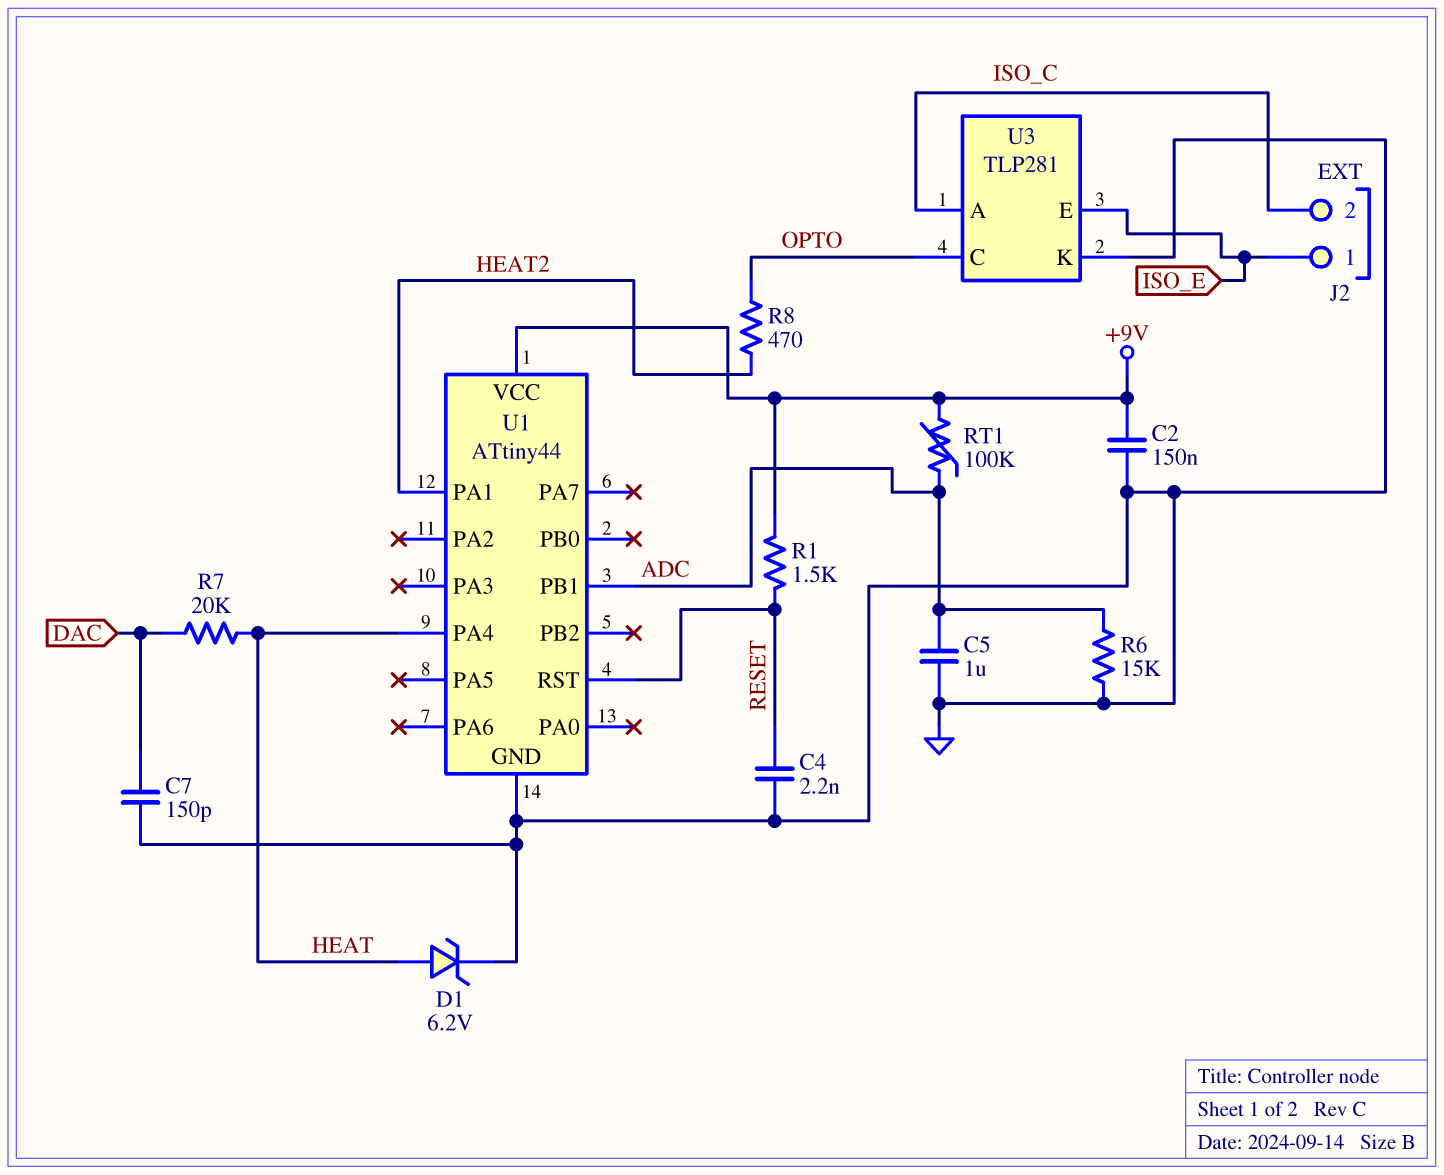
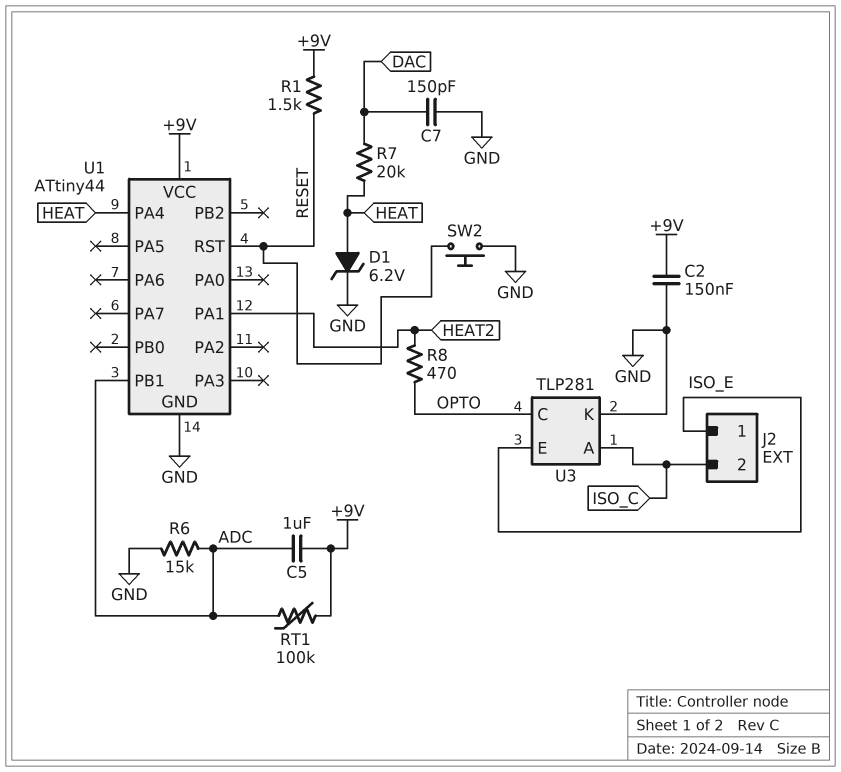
C4: 2.2nF (GND, RESET) -> none
C5: 1uF (ADC, GND) -> 1uF (+9V, ADC)
SW2: none -> button (GND, RESET)

